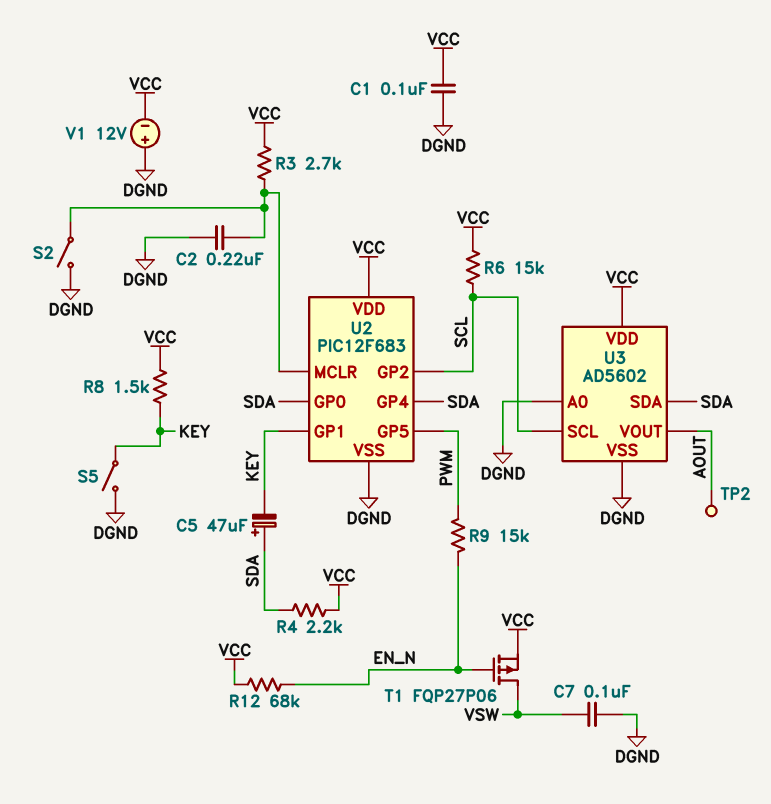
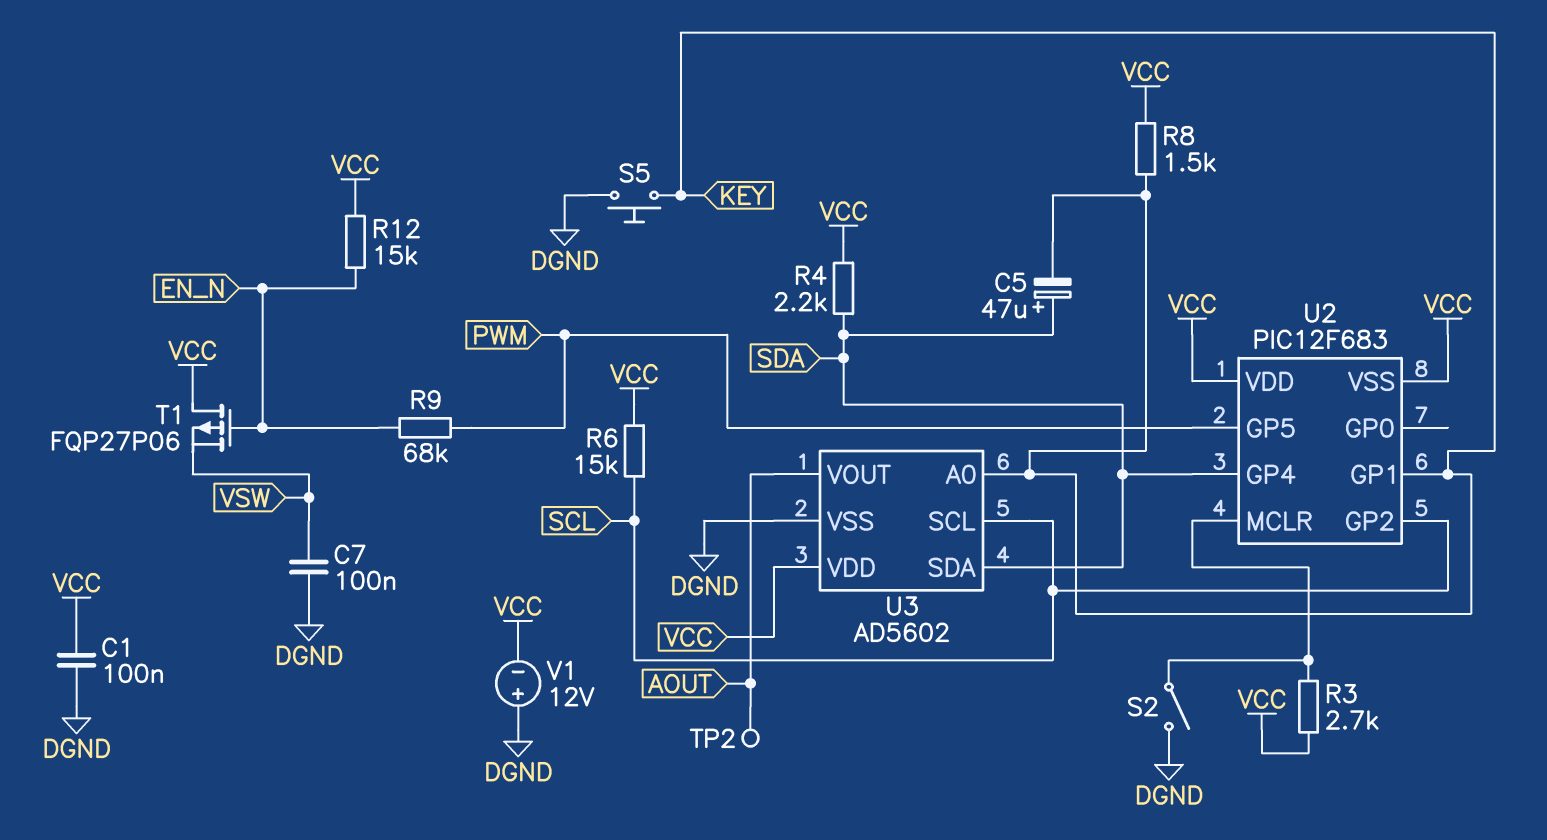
C2: 220nF (DGND, U2/MCLR) -> none
R9: 15k (EN_N, PWM) -> 68k (EN_N, PWM)
R12: 68k (EN_N, VCC) -> 15k (EN_N, VCC)
S5: switch (DGND, KEY) -> button (DGND, KEY)
T1: PMOS FQP27P06 (G EN_N, D VSW, S VCC) -> PMOS FQP27P06 (G EN_N, D VCC, S VSW)
U2 pin GP0: SDA -> none
U2 pin VSS: DGND -> VCC
U3 pin A0: DGND -> KEY

